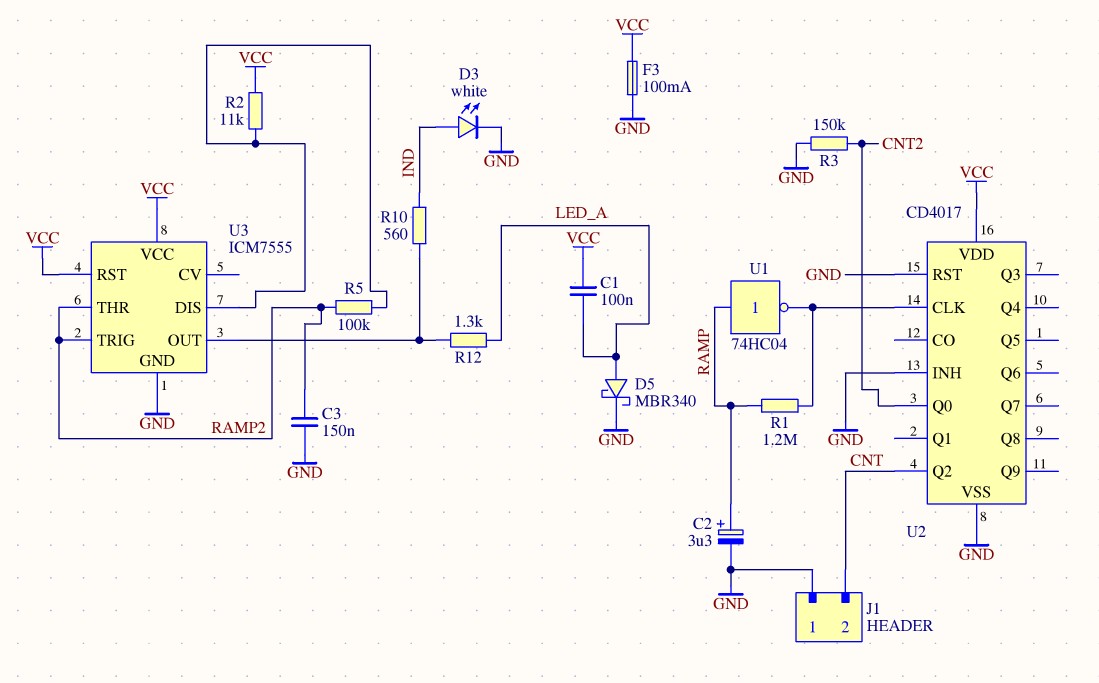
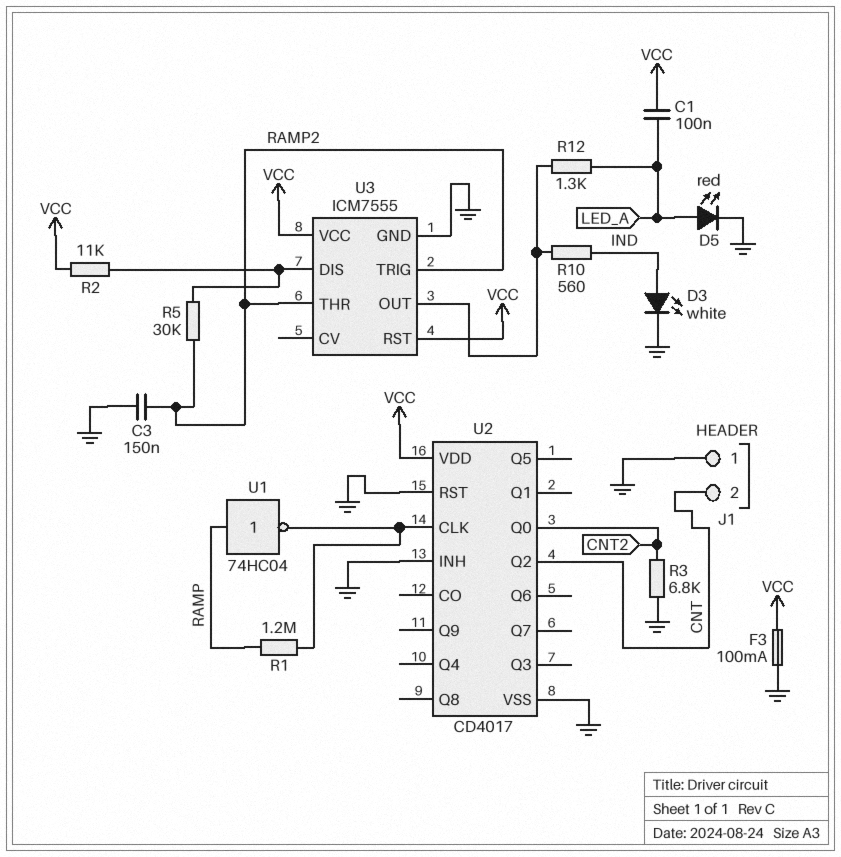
C2: 3.3uF (plus RAMP, minus GND) -> none
D5: schottky MBR340 (A LED_A, K GND) -> LED red (A LED_A, K GND)
R3: 150k (CNT2, GND) -> 6.8k (CNT2, GND)
R5: 100k (RAMP2, U3/DIS) -> 30k (RAMP2, U3/DIS)

